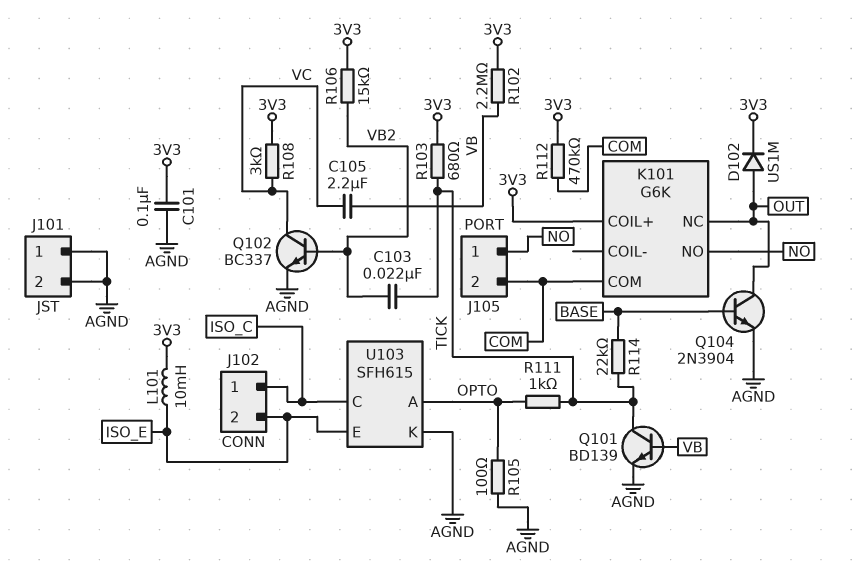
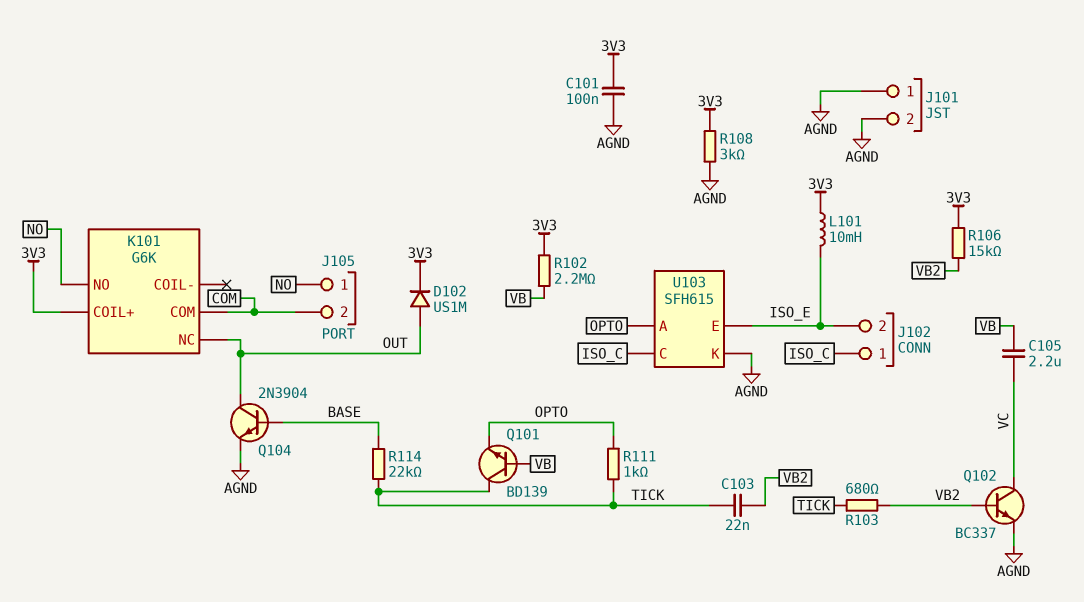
Q101: NPN BD139 (B VB, C TICK, E AGND) -> NPN BD139 (B VB, C TICK, E OPTO)
R103: 680 (3V3, TICK) -> 680 (TICK, VB2)
R105: 100 (AGND, OPTO) -> none
R108: 3k (3V3, VC) -> 3k (3V3, AGND)
R112: 470k (3V3, COM) -> none

